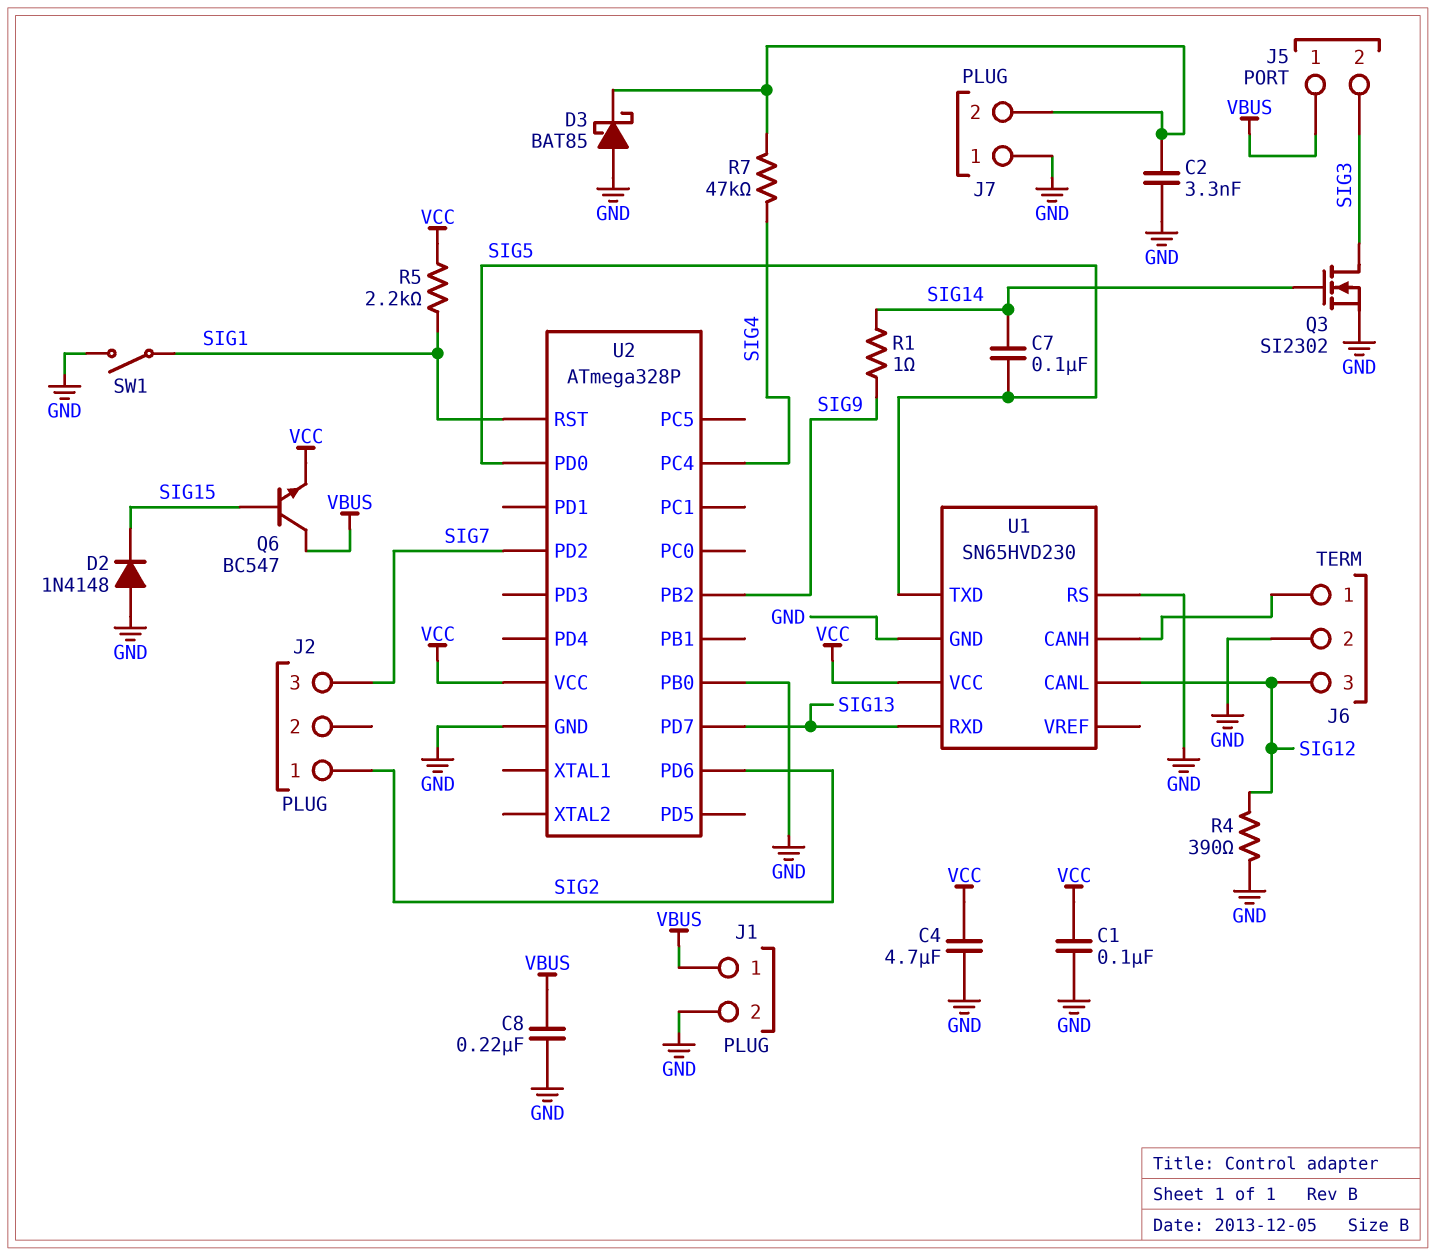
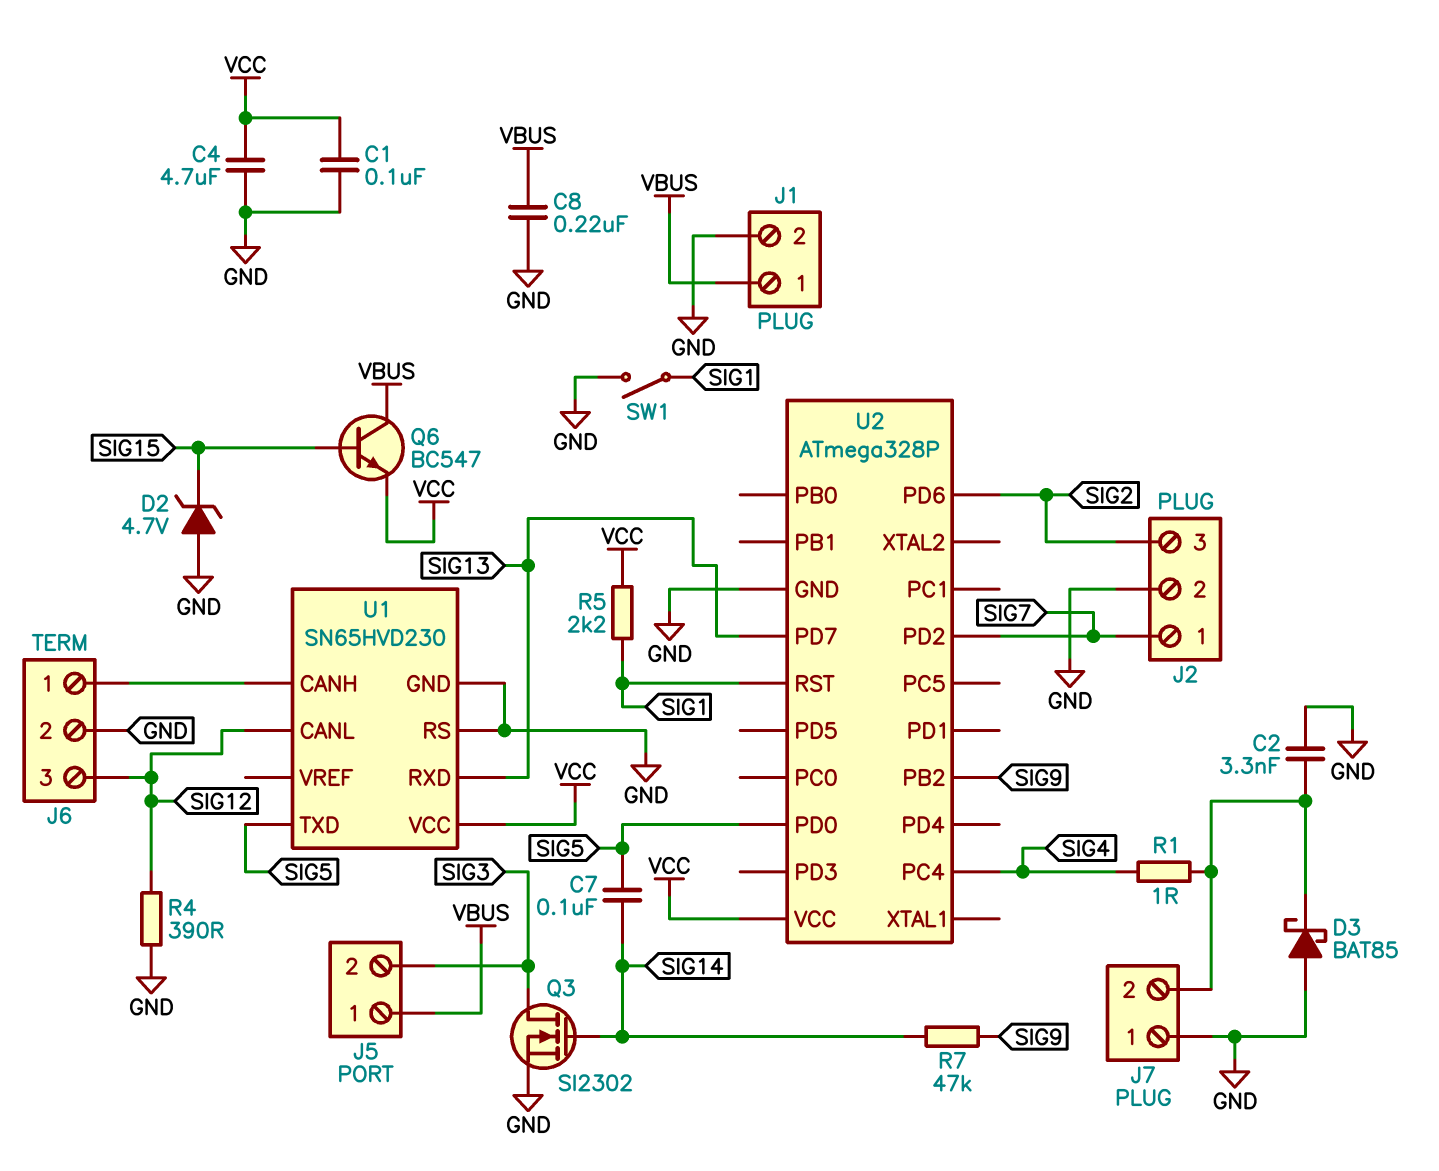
D2: diode 1N4148 (A GND, K SIG15) -> zener 4.7V (A GND, K SIG15)
J2 pin 1: SIG2 -> SIG7
J2 pin 2: none -> GND
J2 pin 3: SIG7 -> SIG2
R1: 1 (SIG9, SIG14) -> 1 (J7/2, SIG4)
R7: 47k (J7/2, SIG4) -> 47k (SIG9, SIG14)
U2 pin PB0: GND -> none

